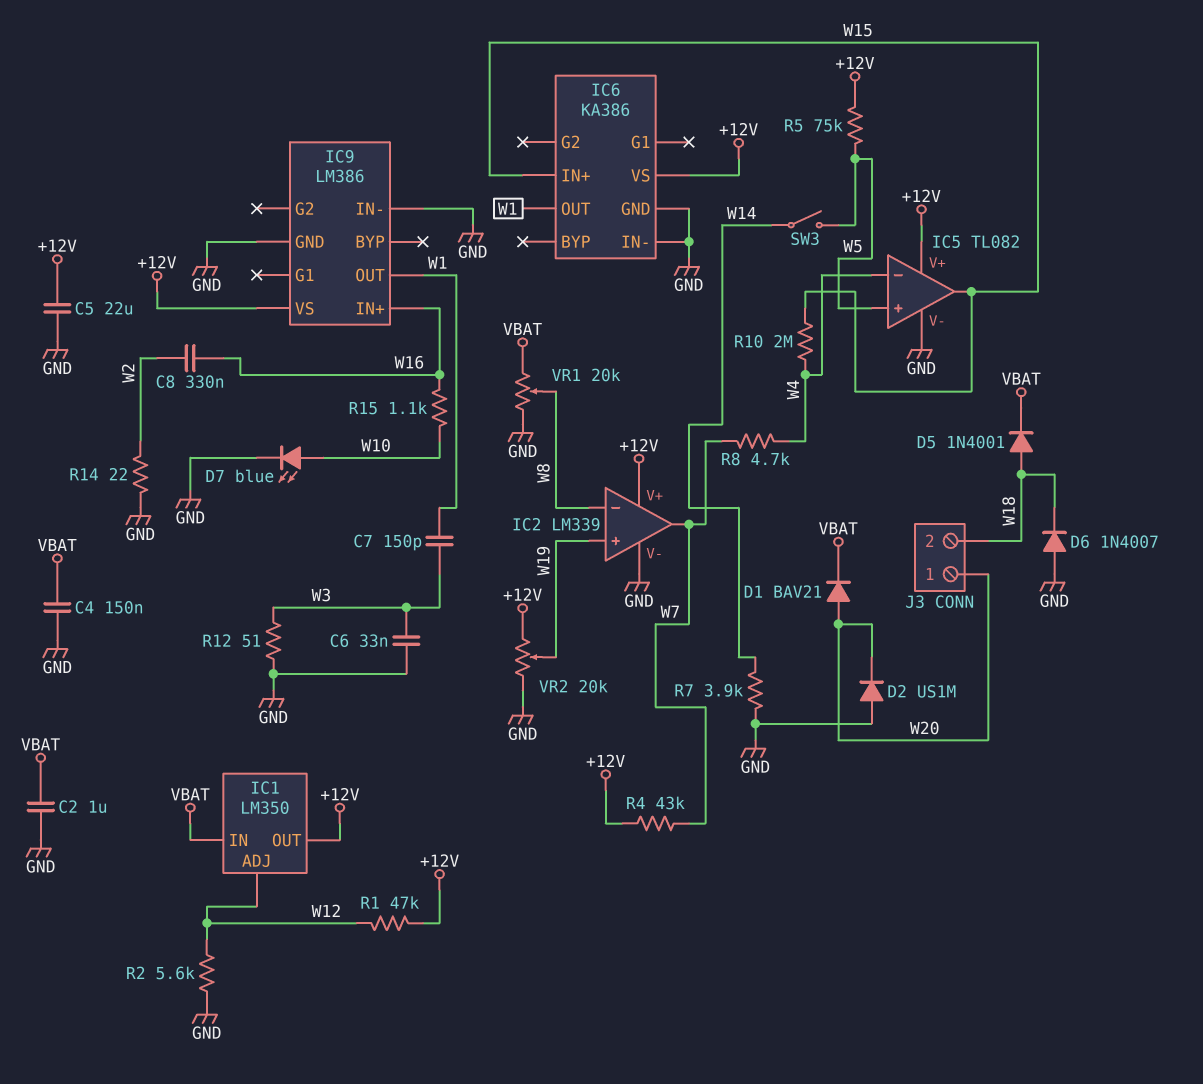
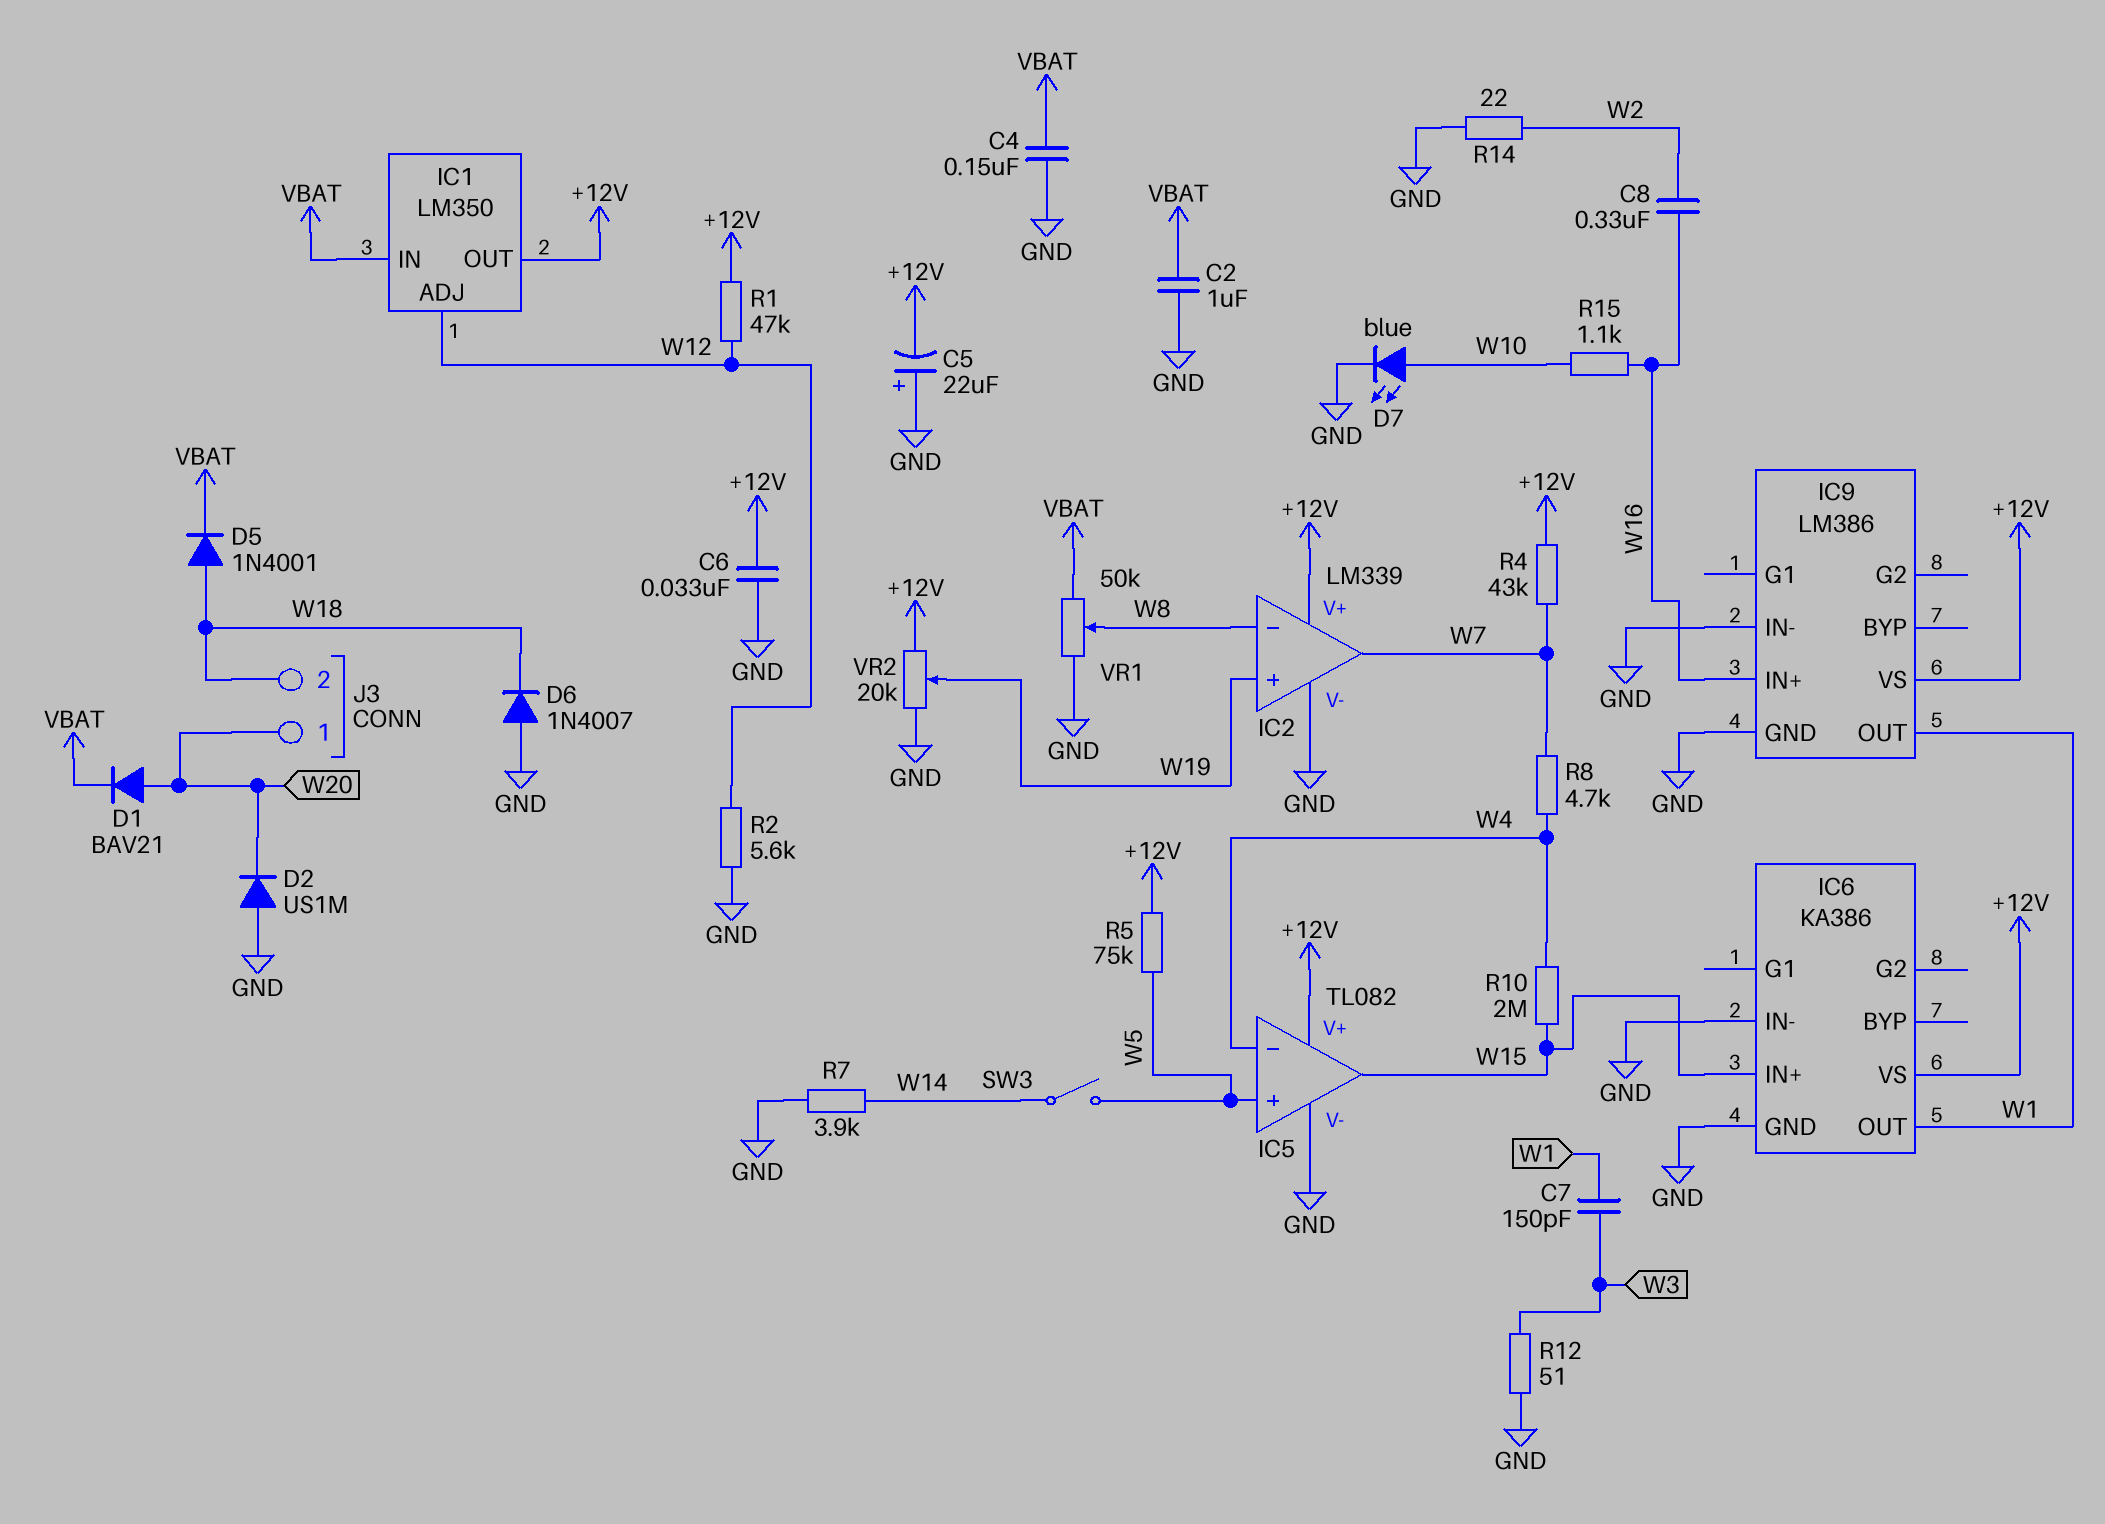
C5: 22uF (+12V, GND) -> 22uF (plus GND, minus +12V)
C6: 33nF (GND, W3) -> 33nF (+12V, GND)
VR1: 20k (GND, VBAT, wiper W8) -> 50k (GND, VBAT, wiper W8)

